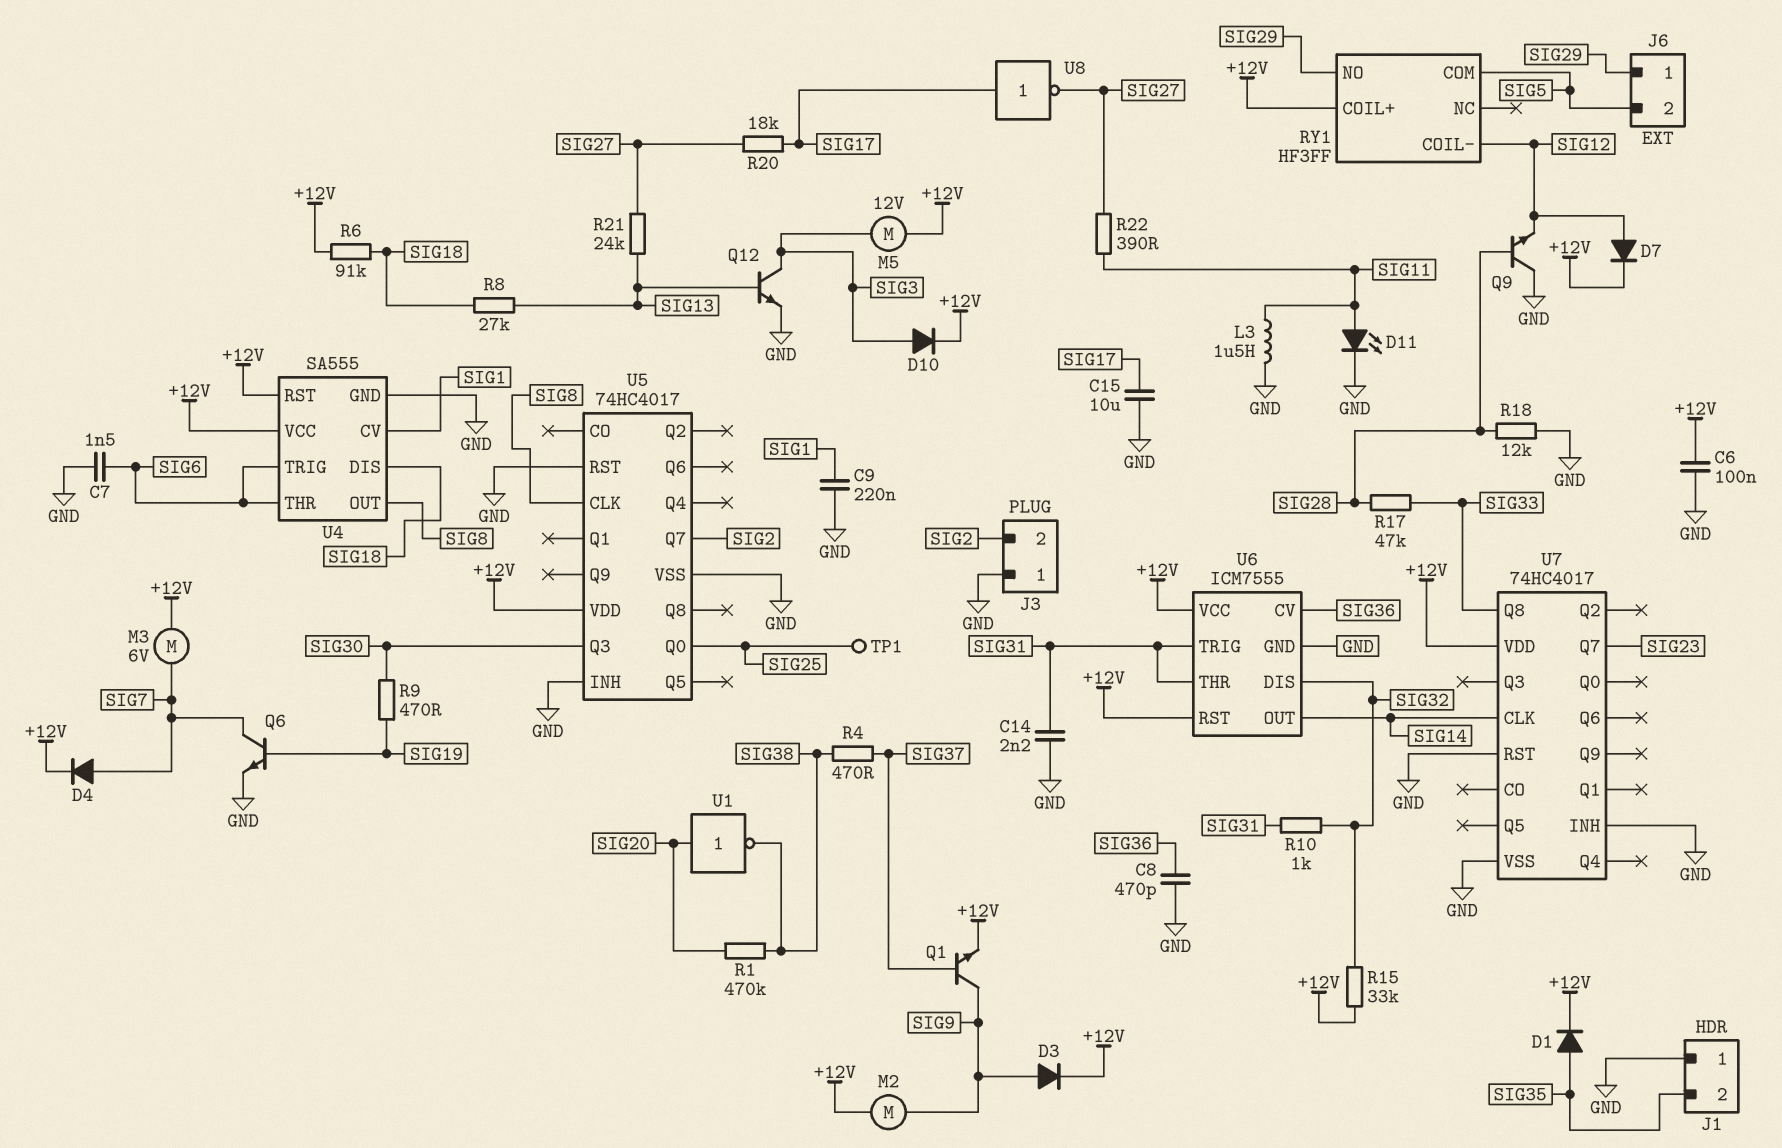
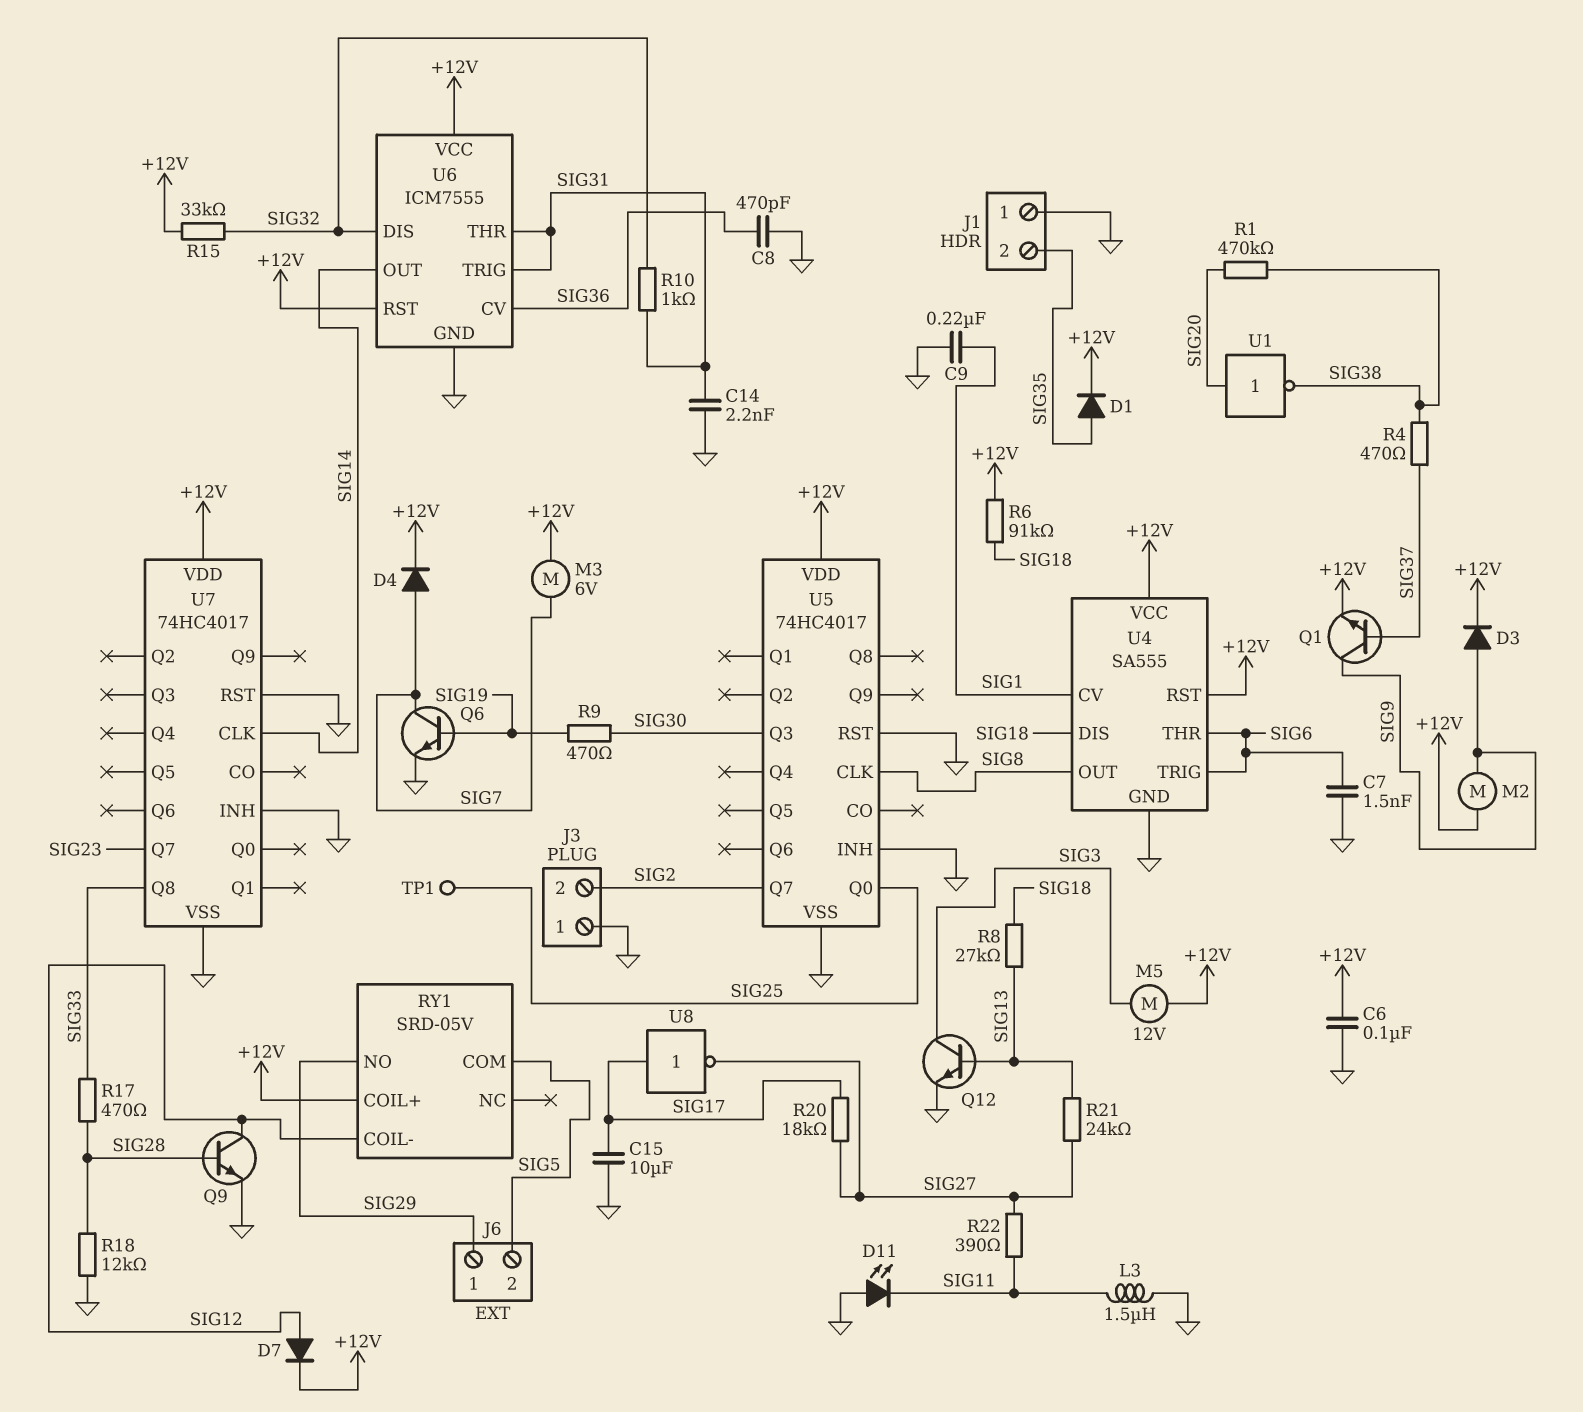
D10: diode (A SIG3, K +12V) -> none
D11: LED (A SIG11, K GND) -> LED (A GND, K SIG11)
Q9: NPN (B SIG28, C GND, E SIG12) -> NPN (B SIG28, C SIG12, E GND)
R17: 47k (SIG28, SIG33) -> 470 (SIG28, SIG33)
RY1: HF3FF -> SRD-05V

